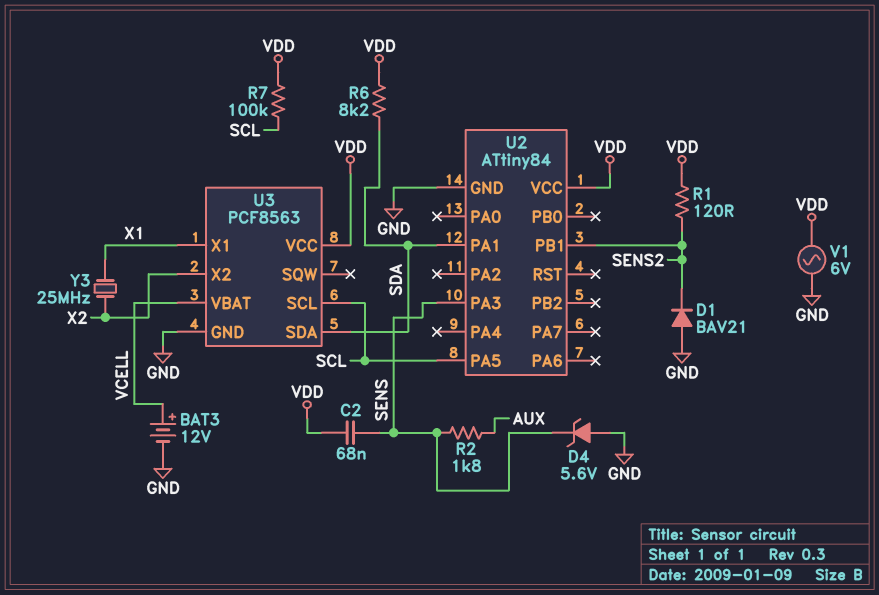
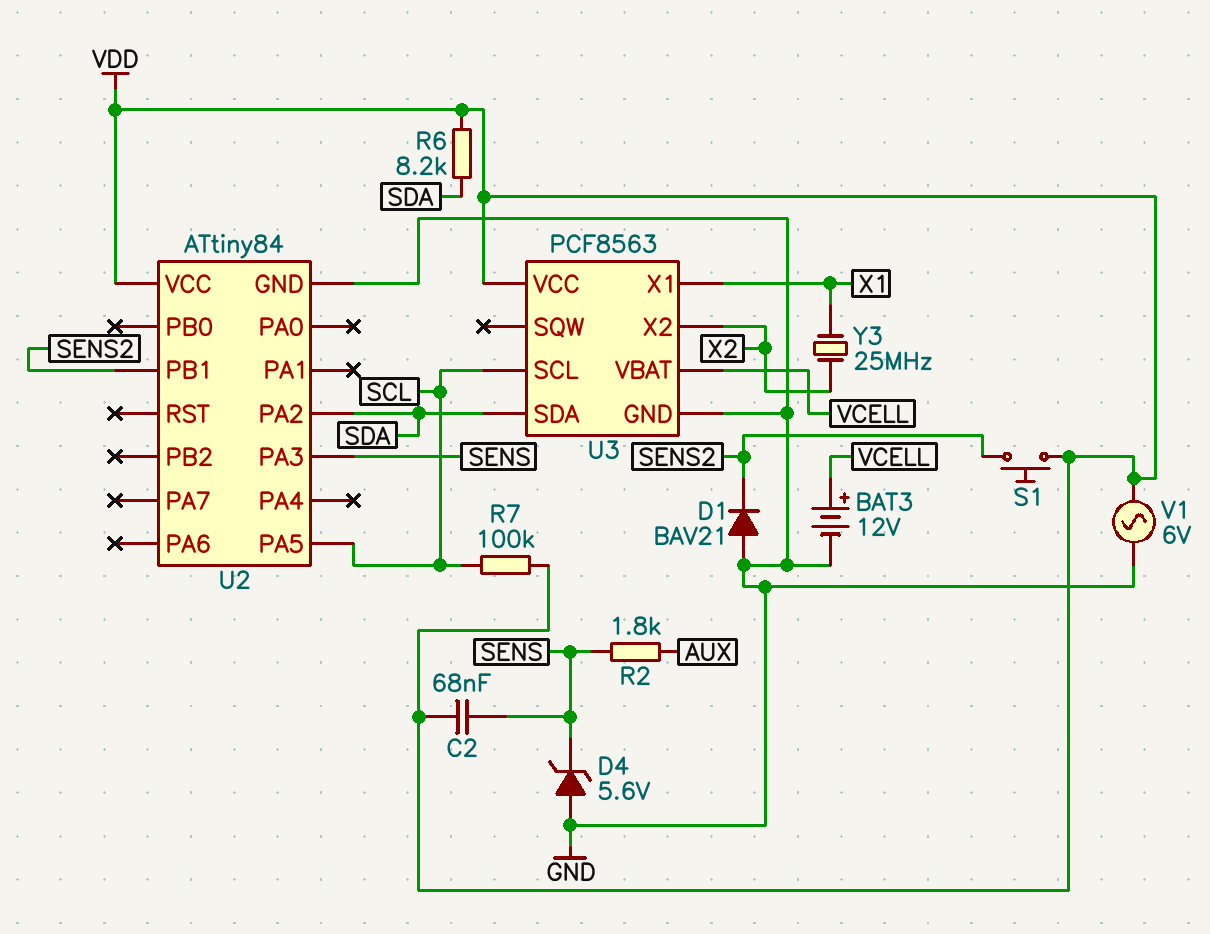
R1: 120 (SENS2, VDD) -> none
S1: none -> button (SENS2, VDD)
U2 pin PA1: SDA -> none
U2 pin PA2: none -> SDA

